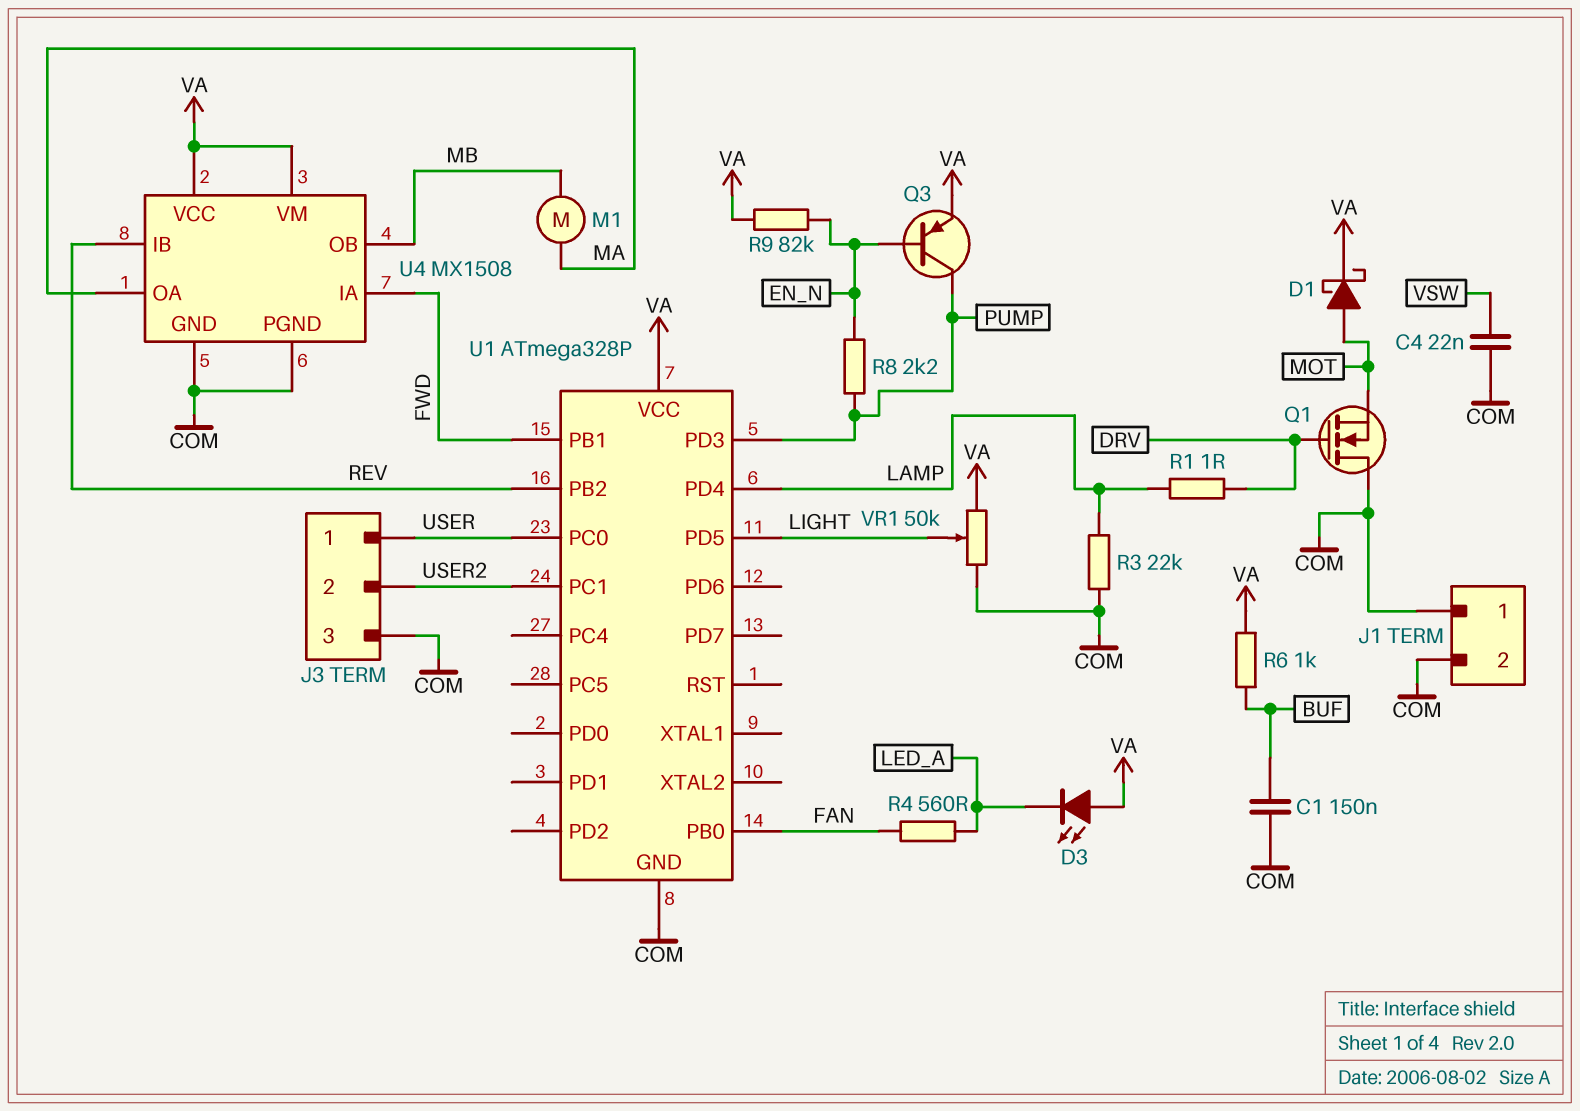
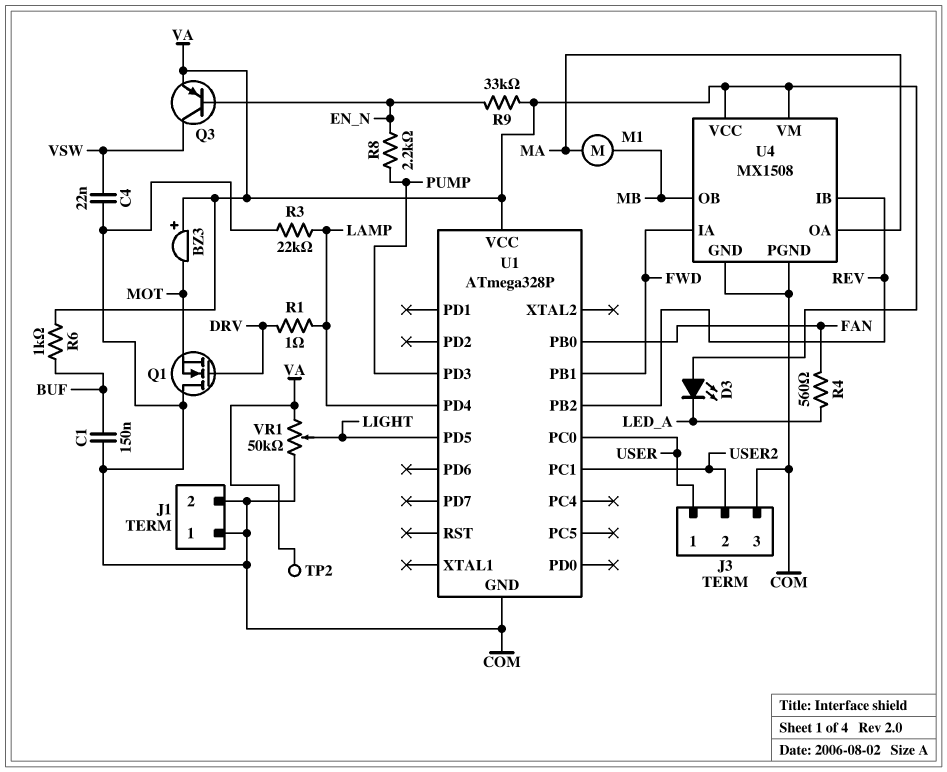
BZ3: none -> buzzer (plus VA, minus MOT)
D1: schottky (A MOT, K VA) -> none
Q3: PNP (B EN_N, C PUMP, E VA) -> PNP (B EN_N, C VSW, E VA)
R9: 82k (EN_N, VA) -> 33k (EN_N, VA)
TP2: none -> test point (VA)

